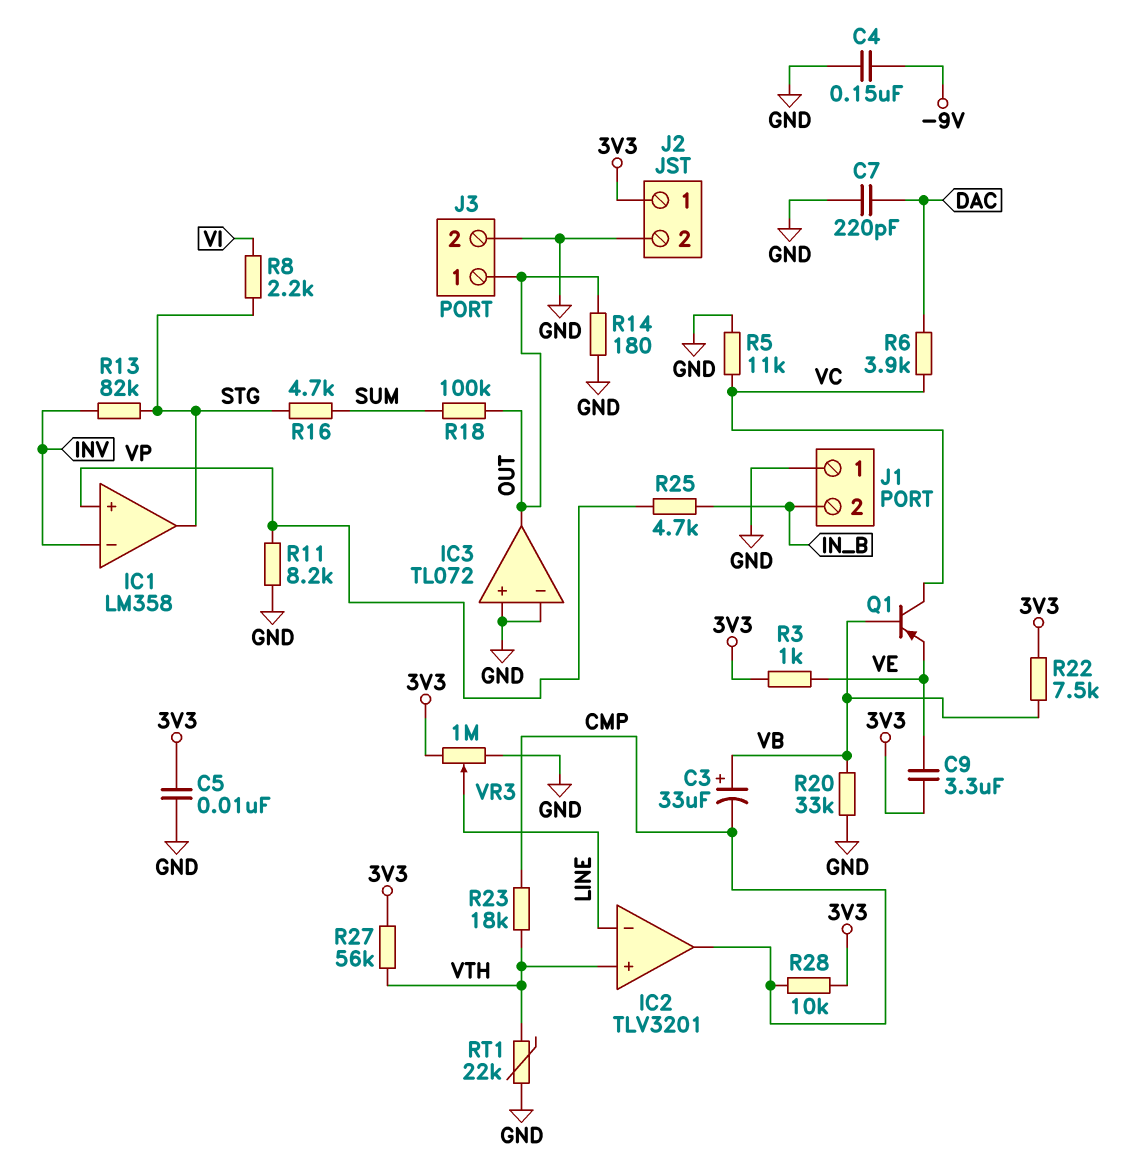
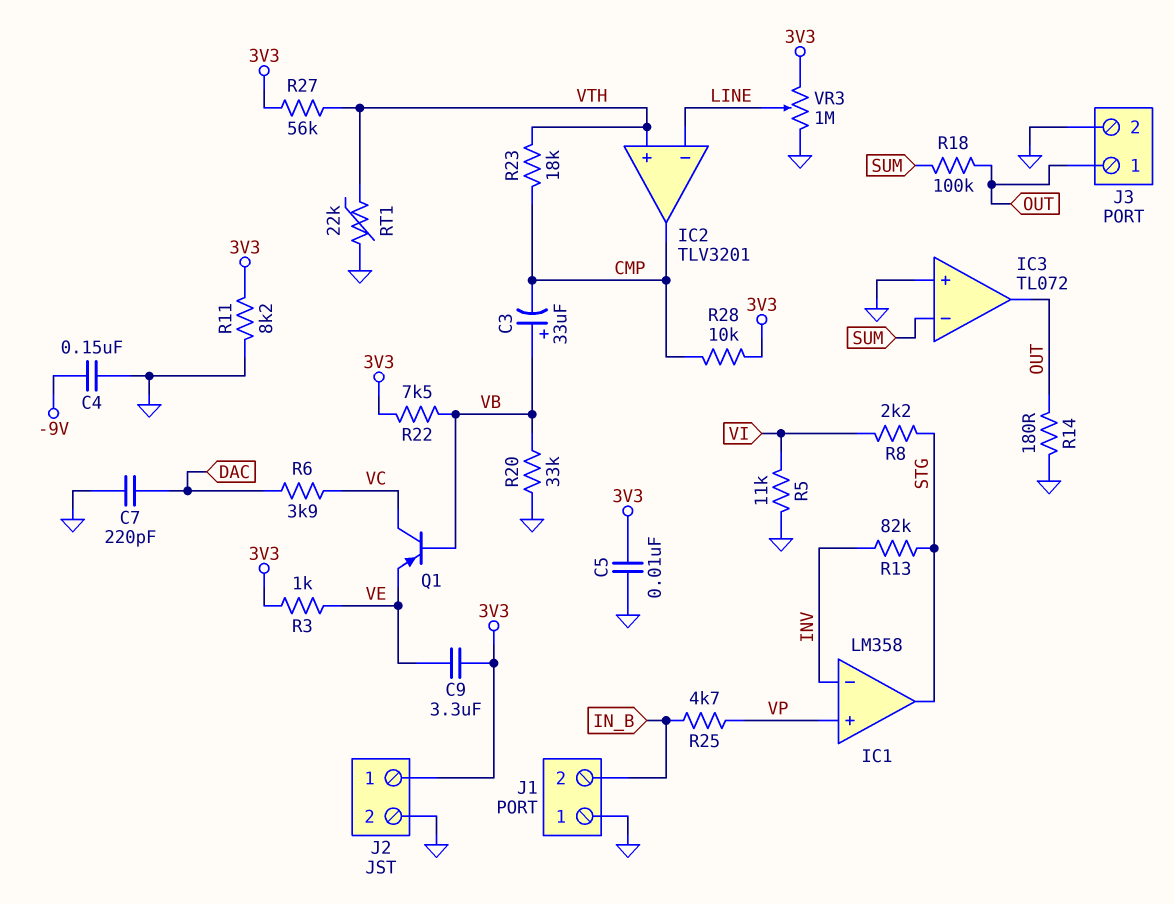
IC3 pin in-: GND -> SUM
R5: 11k (GND, VC) -> 11k (GND, VI)
R11: 8.2k (GND, VP) -> 8.2k (3V3, GND)
R16: 4.7k (STG, SUM) -> none

